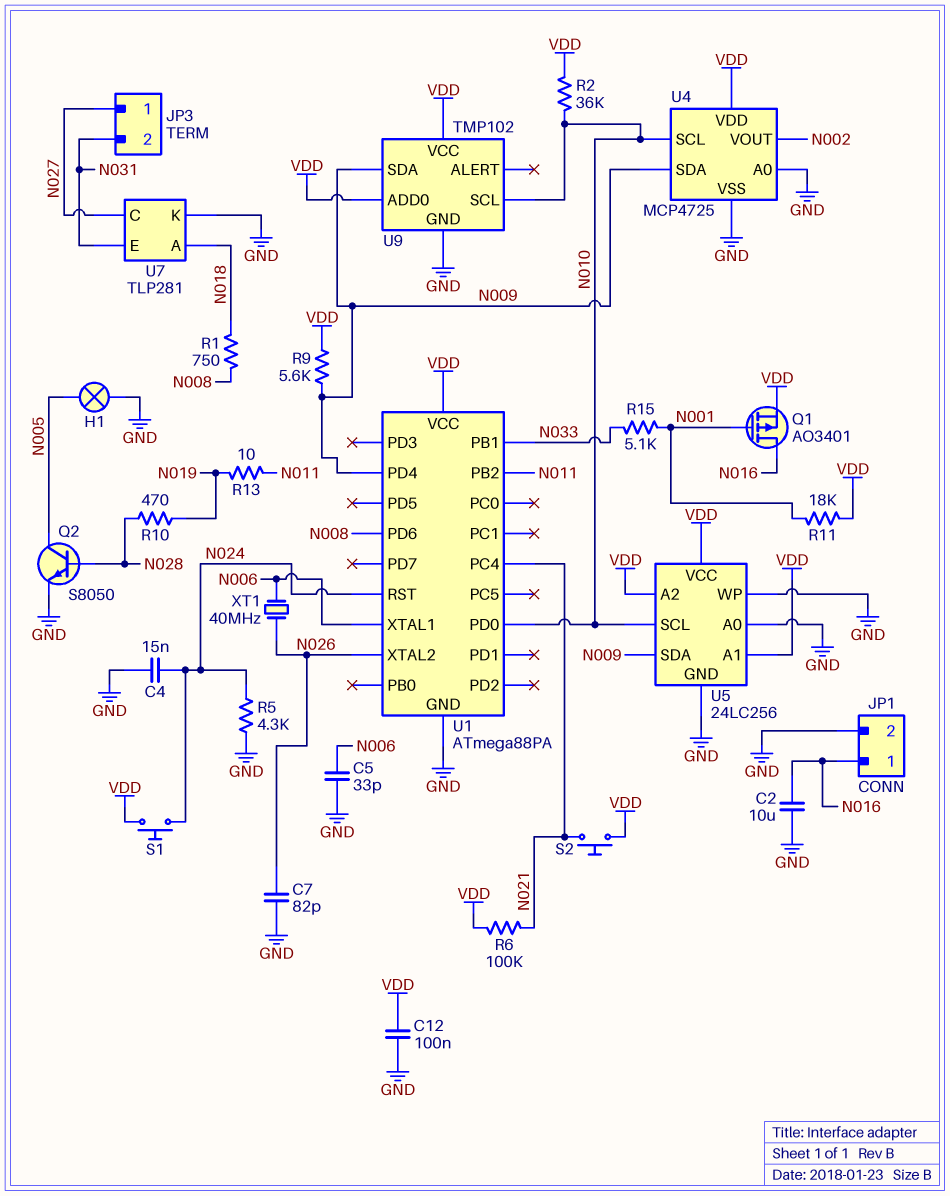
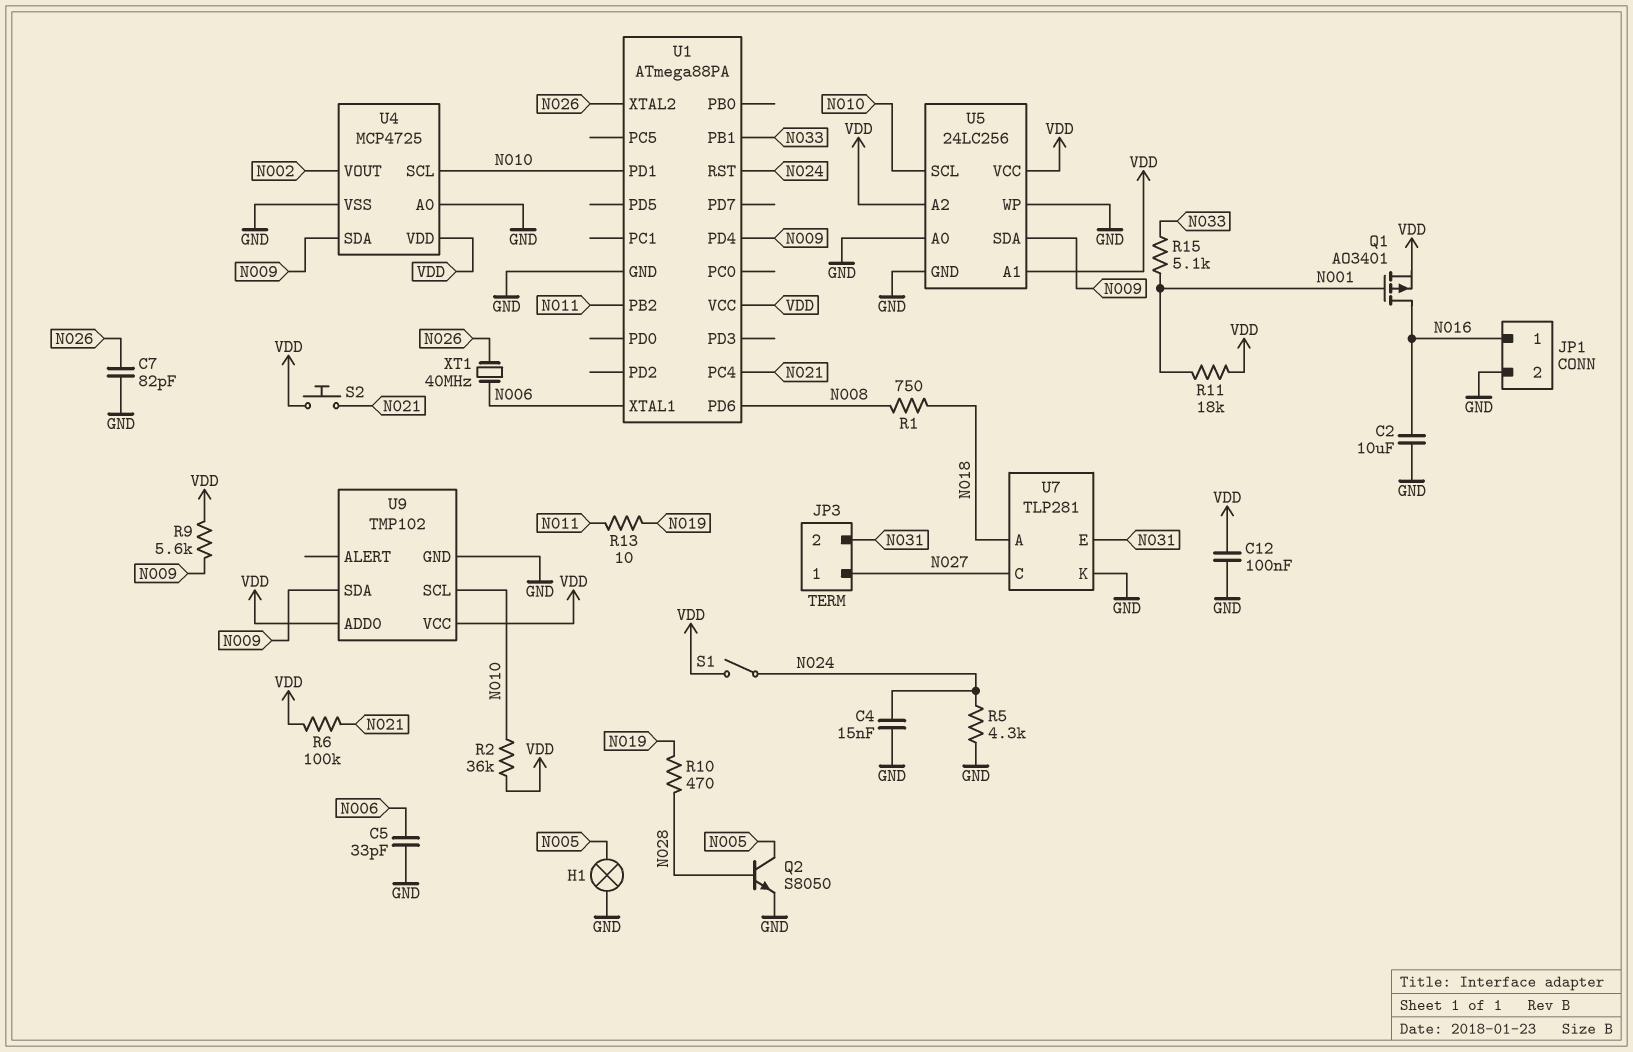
S1: button (N024, VDD) -> switch (N024, VDD)
U1 pin PD0: N010 -> none
U1 pin PD1: none -> N010

